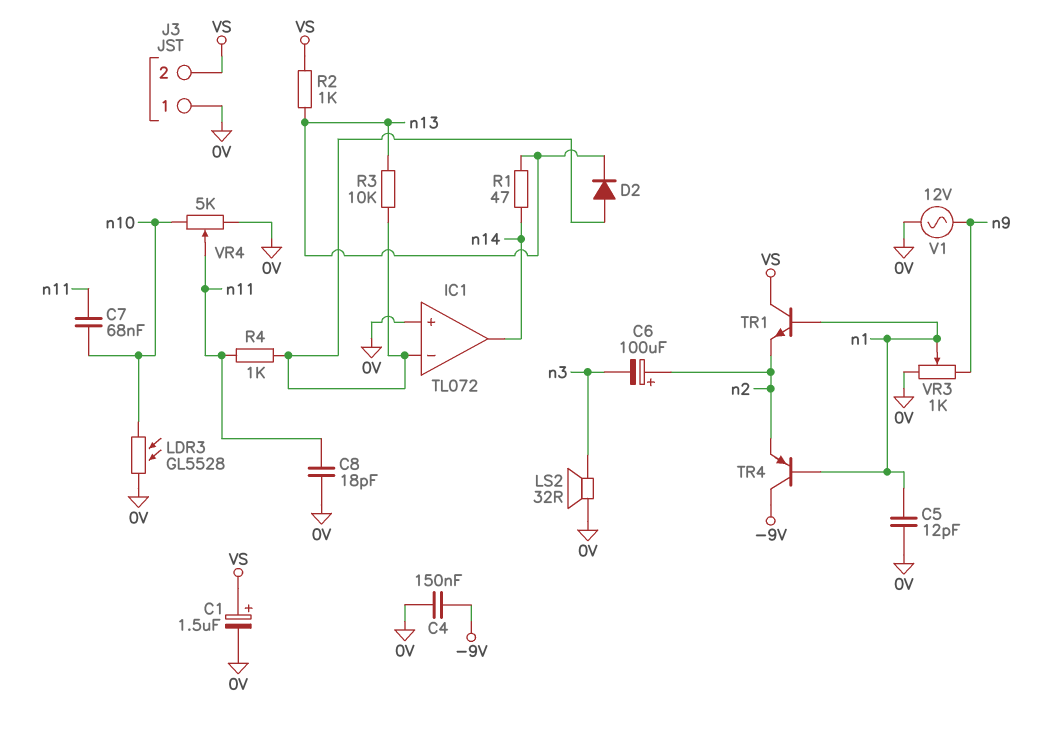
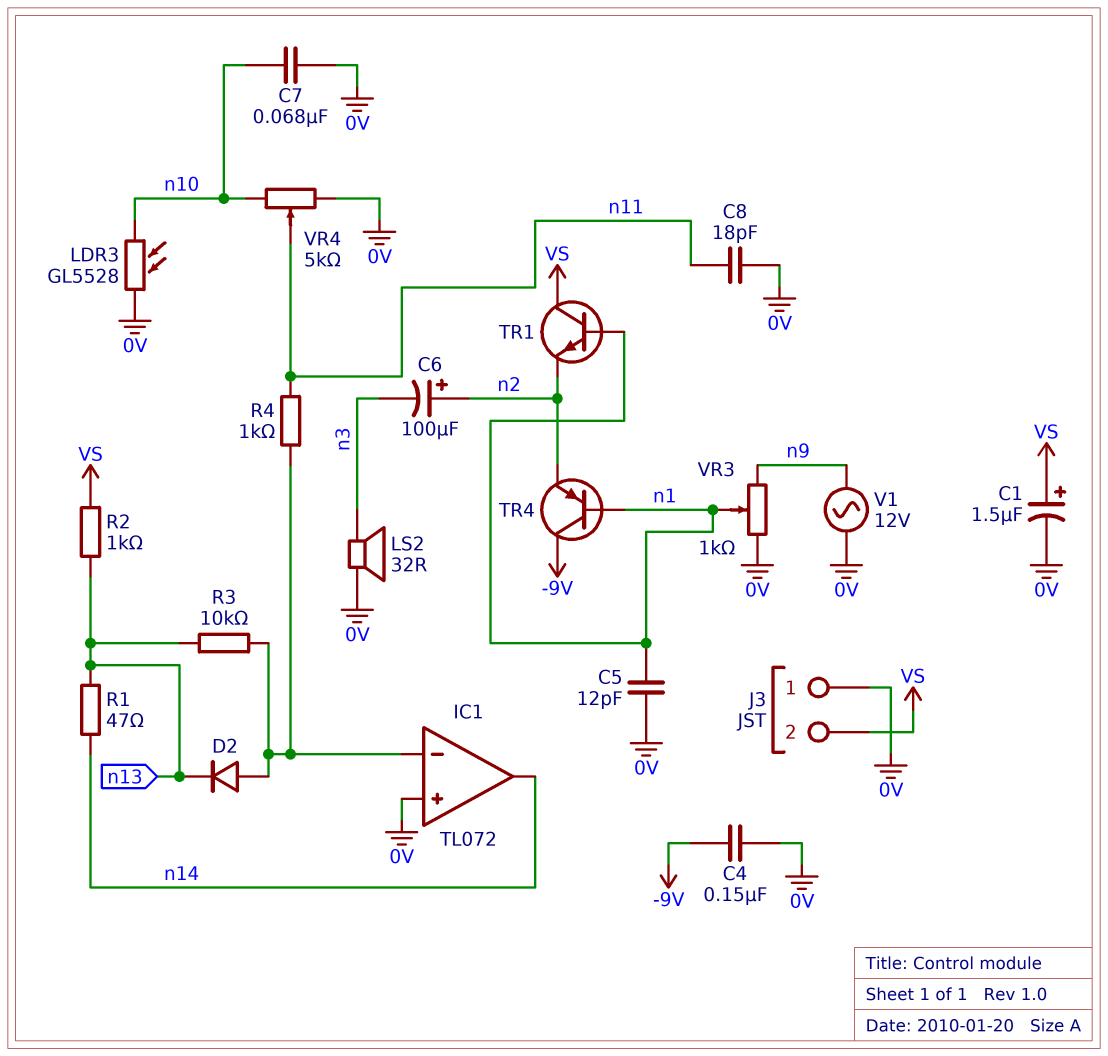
C7: 68nF (n10, n11) -> 68nF (0V, n10)

